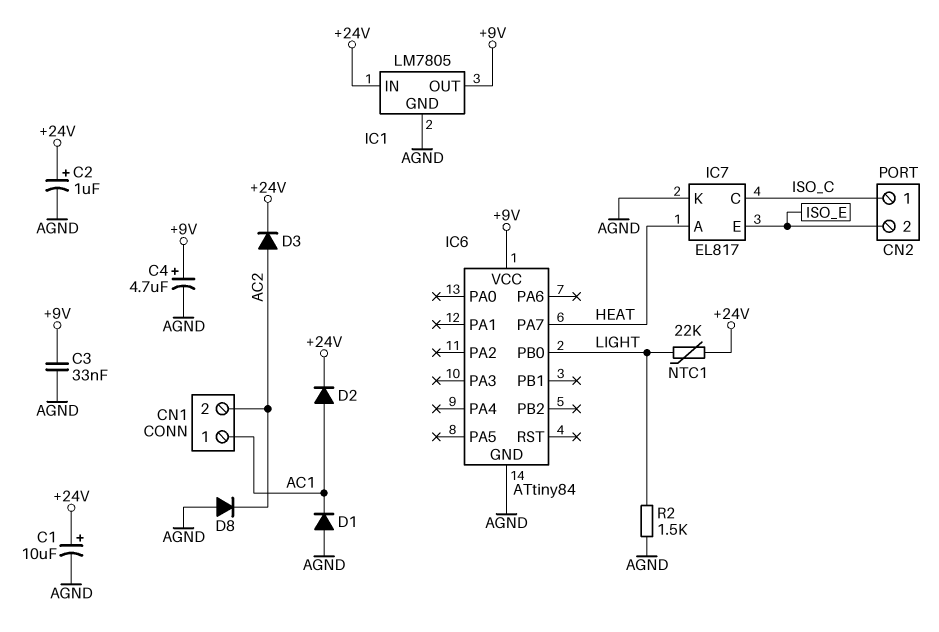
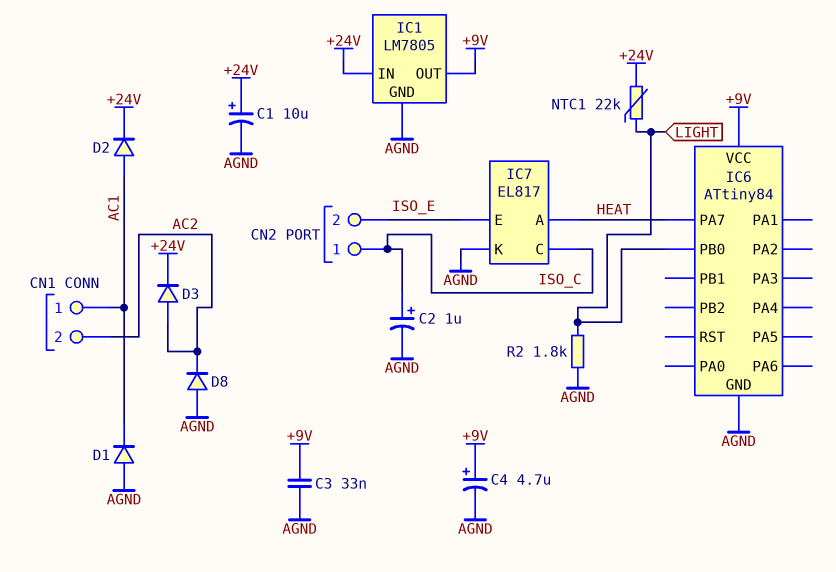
C2: 1uF (plus +24V, minus AGND) -> 1uF (plus ISO_C, minus AGND)
R2: 1.5k (AGND, LIGHT) -> 1.8k (AGND, LIGHT)

